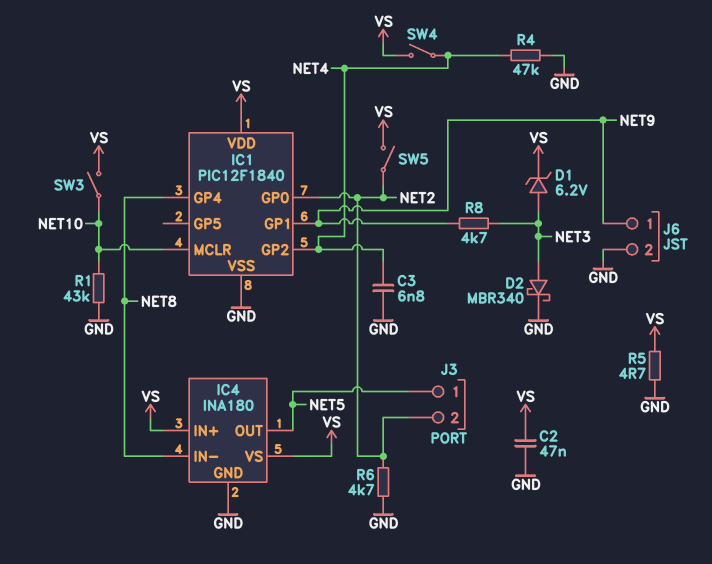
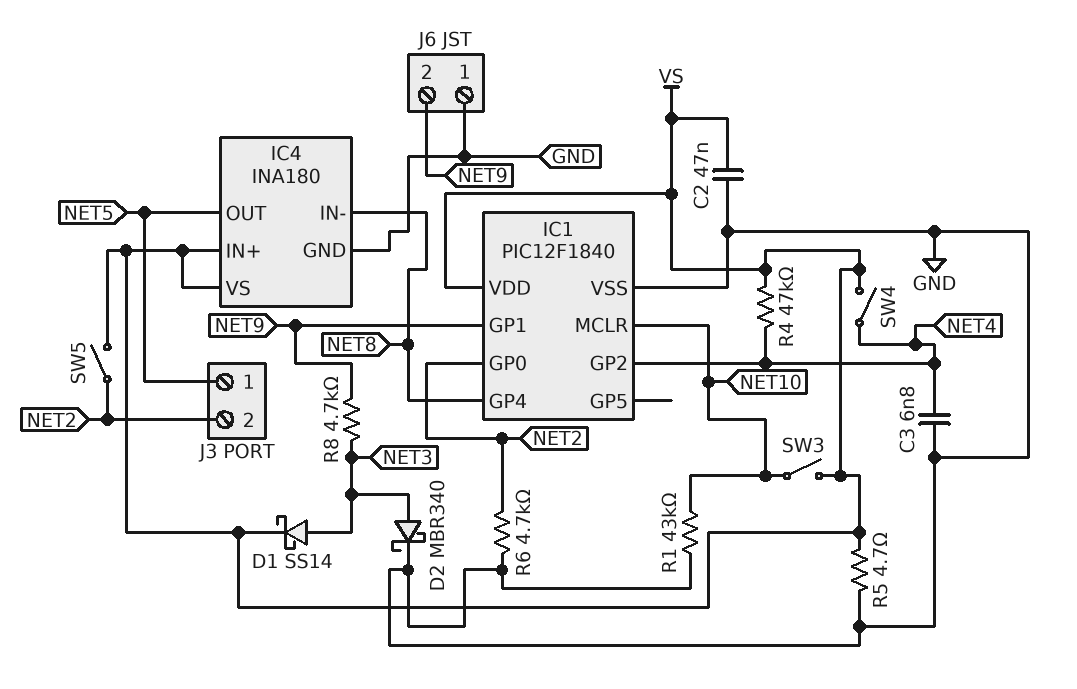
D1: zener 6.2V (A NET3, K VS) -> schottky SS14 (A NET3, K VS)
J6 pin 1: NET9 -> GND
J6 pin 2: GND -> NET9
R4: 47k (GND, NET4) -> 47k (NET4, VS)

